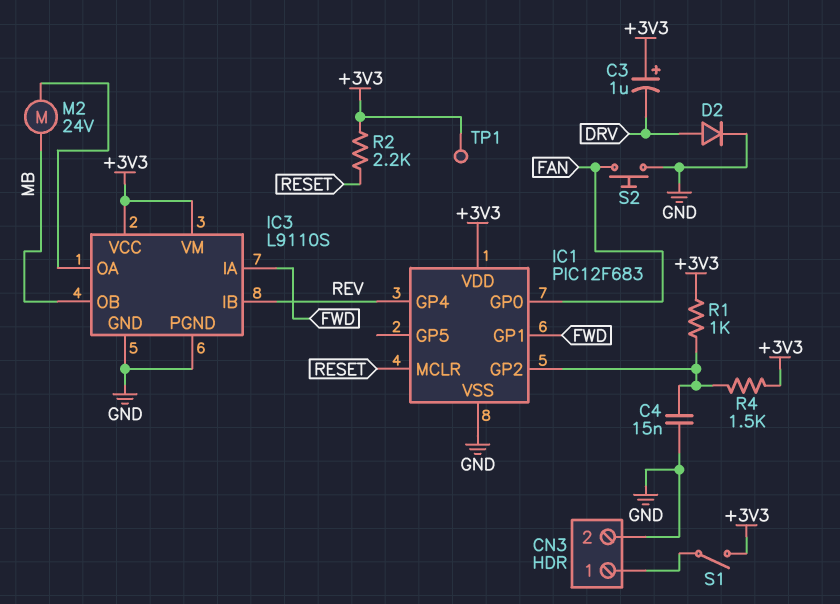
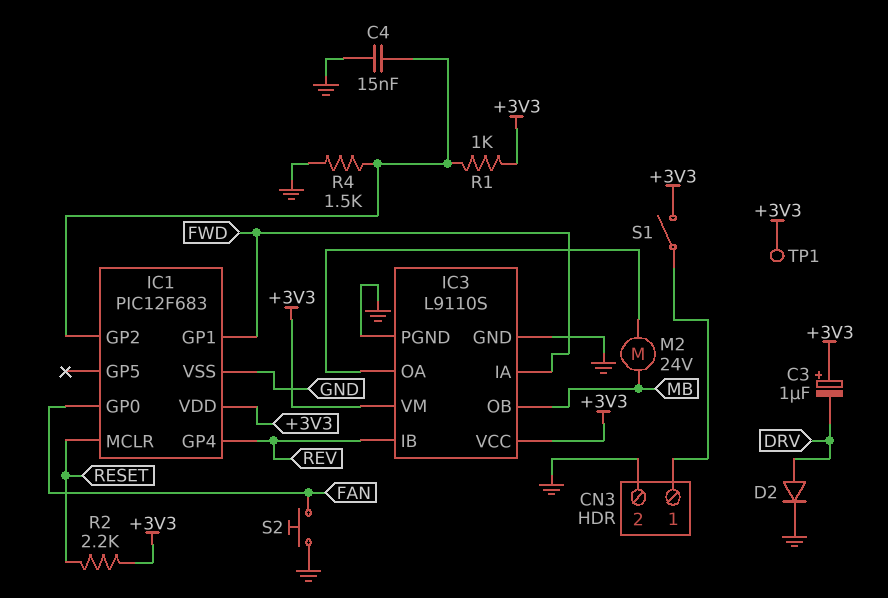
R4: 1.5k (+3V3, IC1/GP2) -> 1.5k (GND, IC1/GP2)

